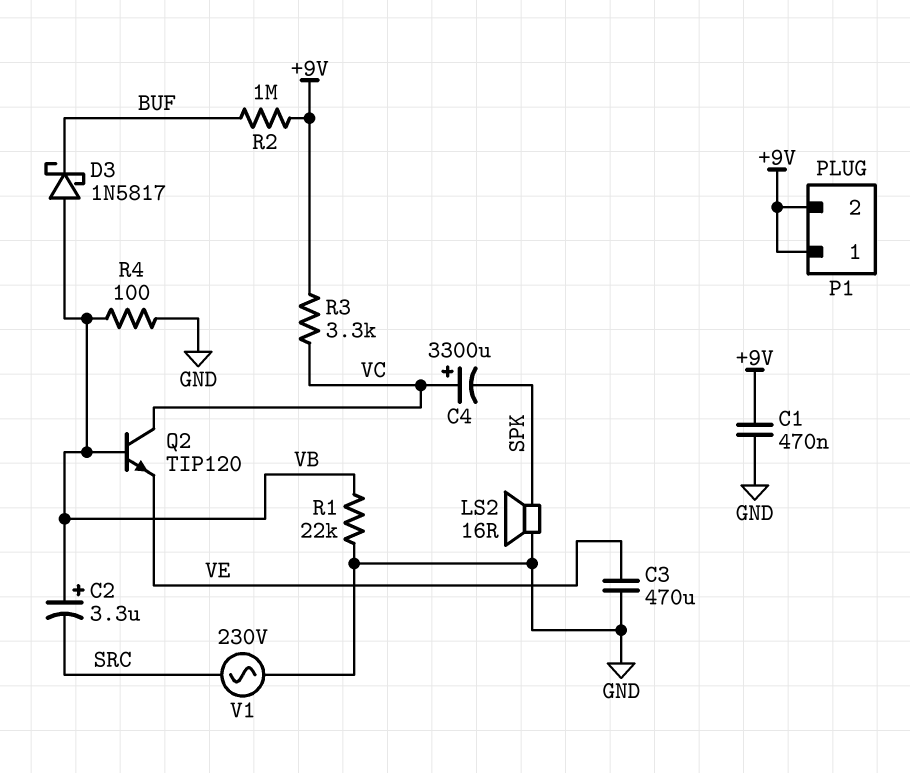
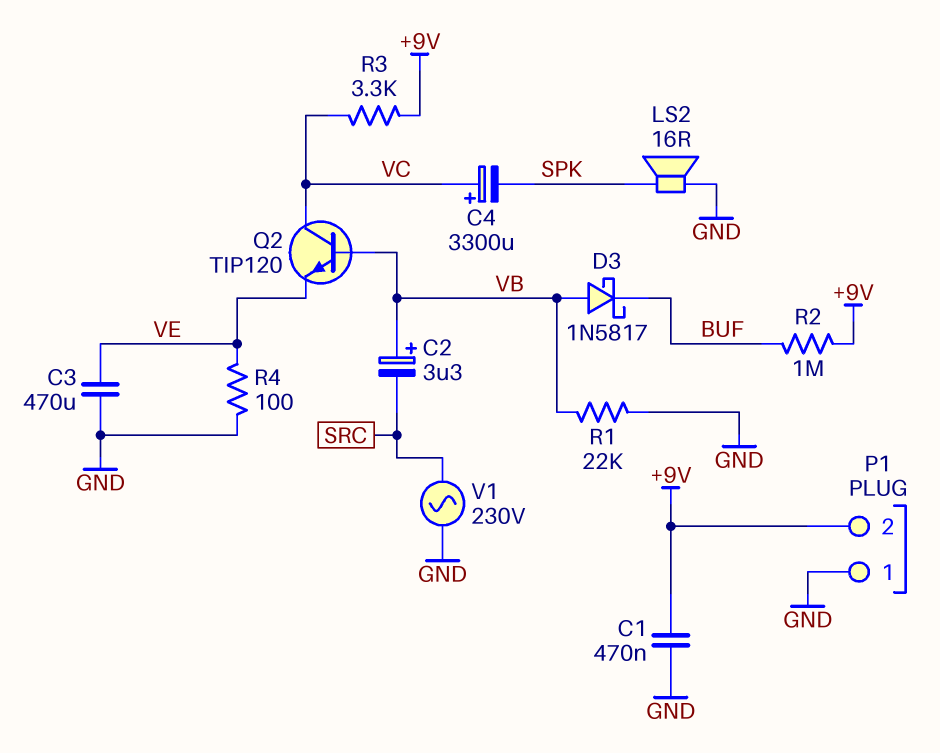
P1 pin 1: +9V -> GND
R4: 100 (GND, VB) -> 100 (GND, VE)

